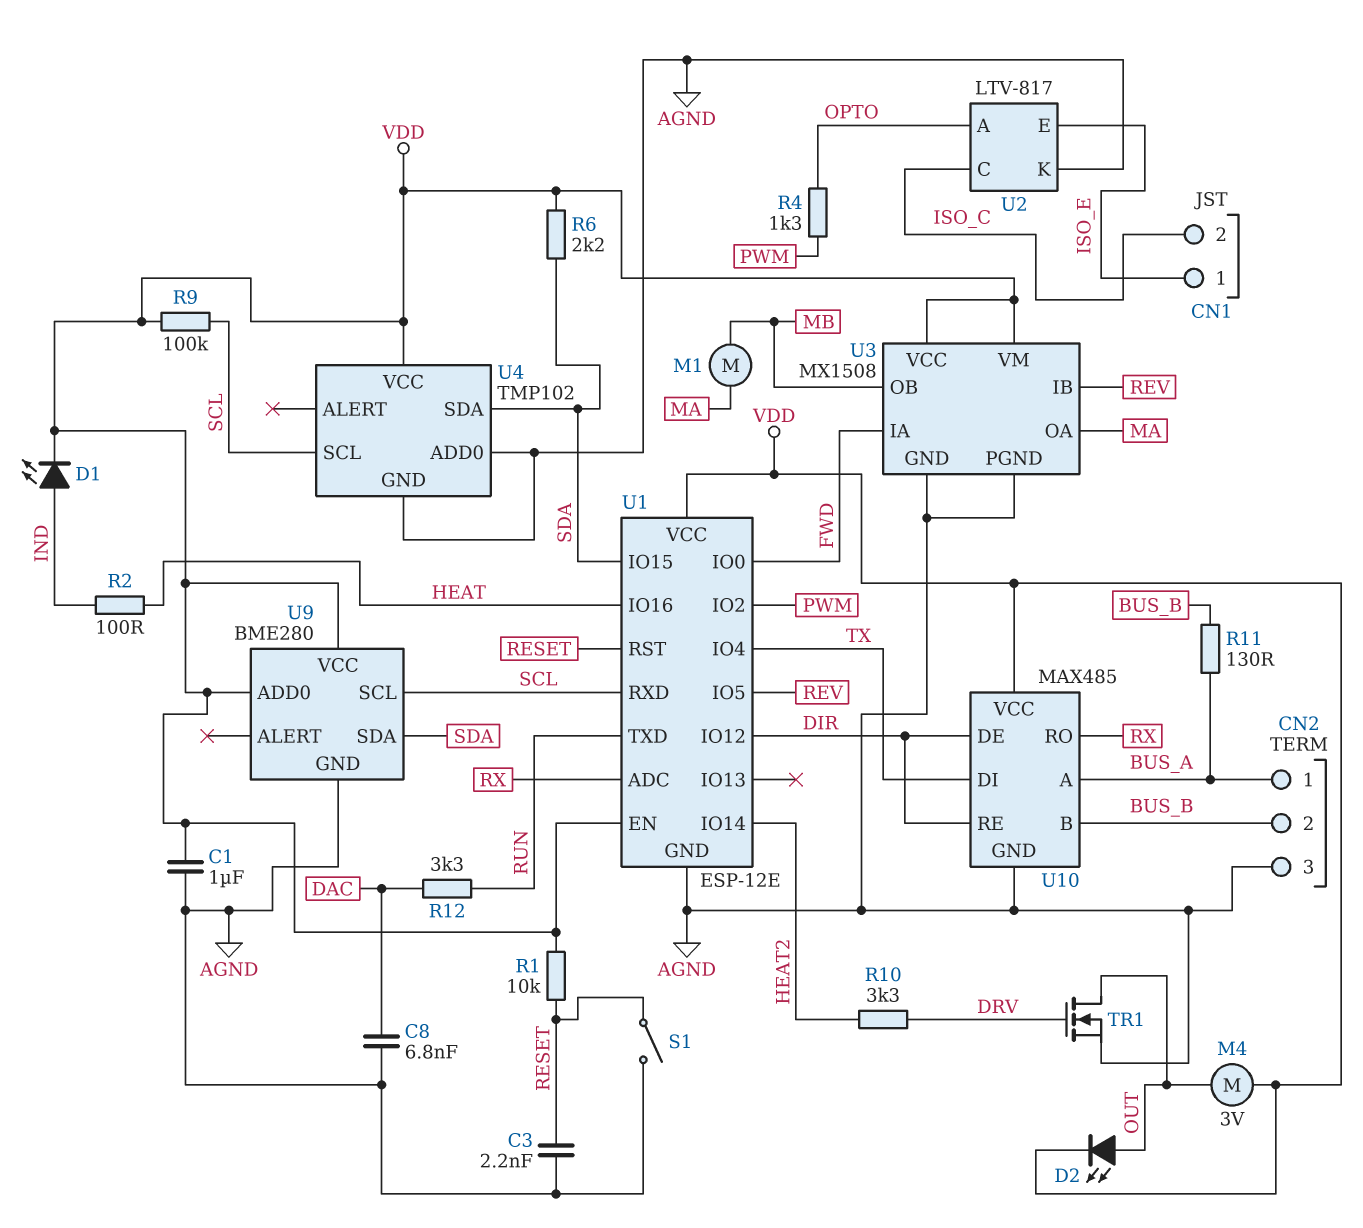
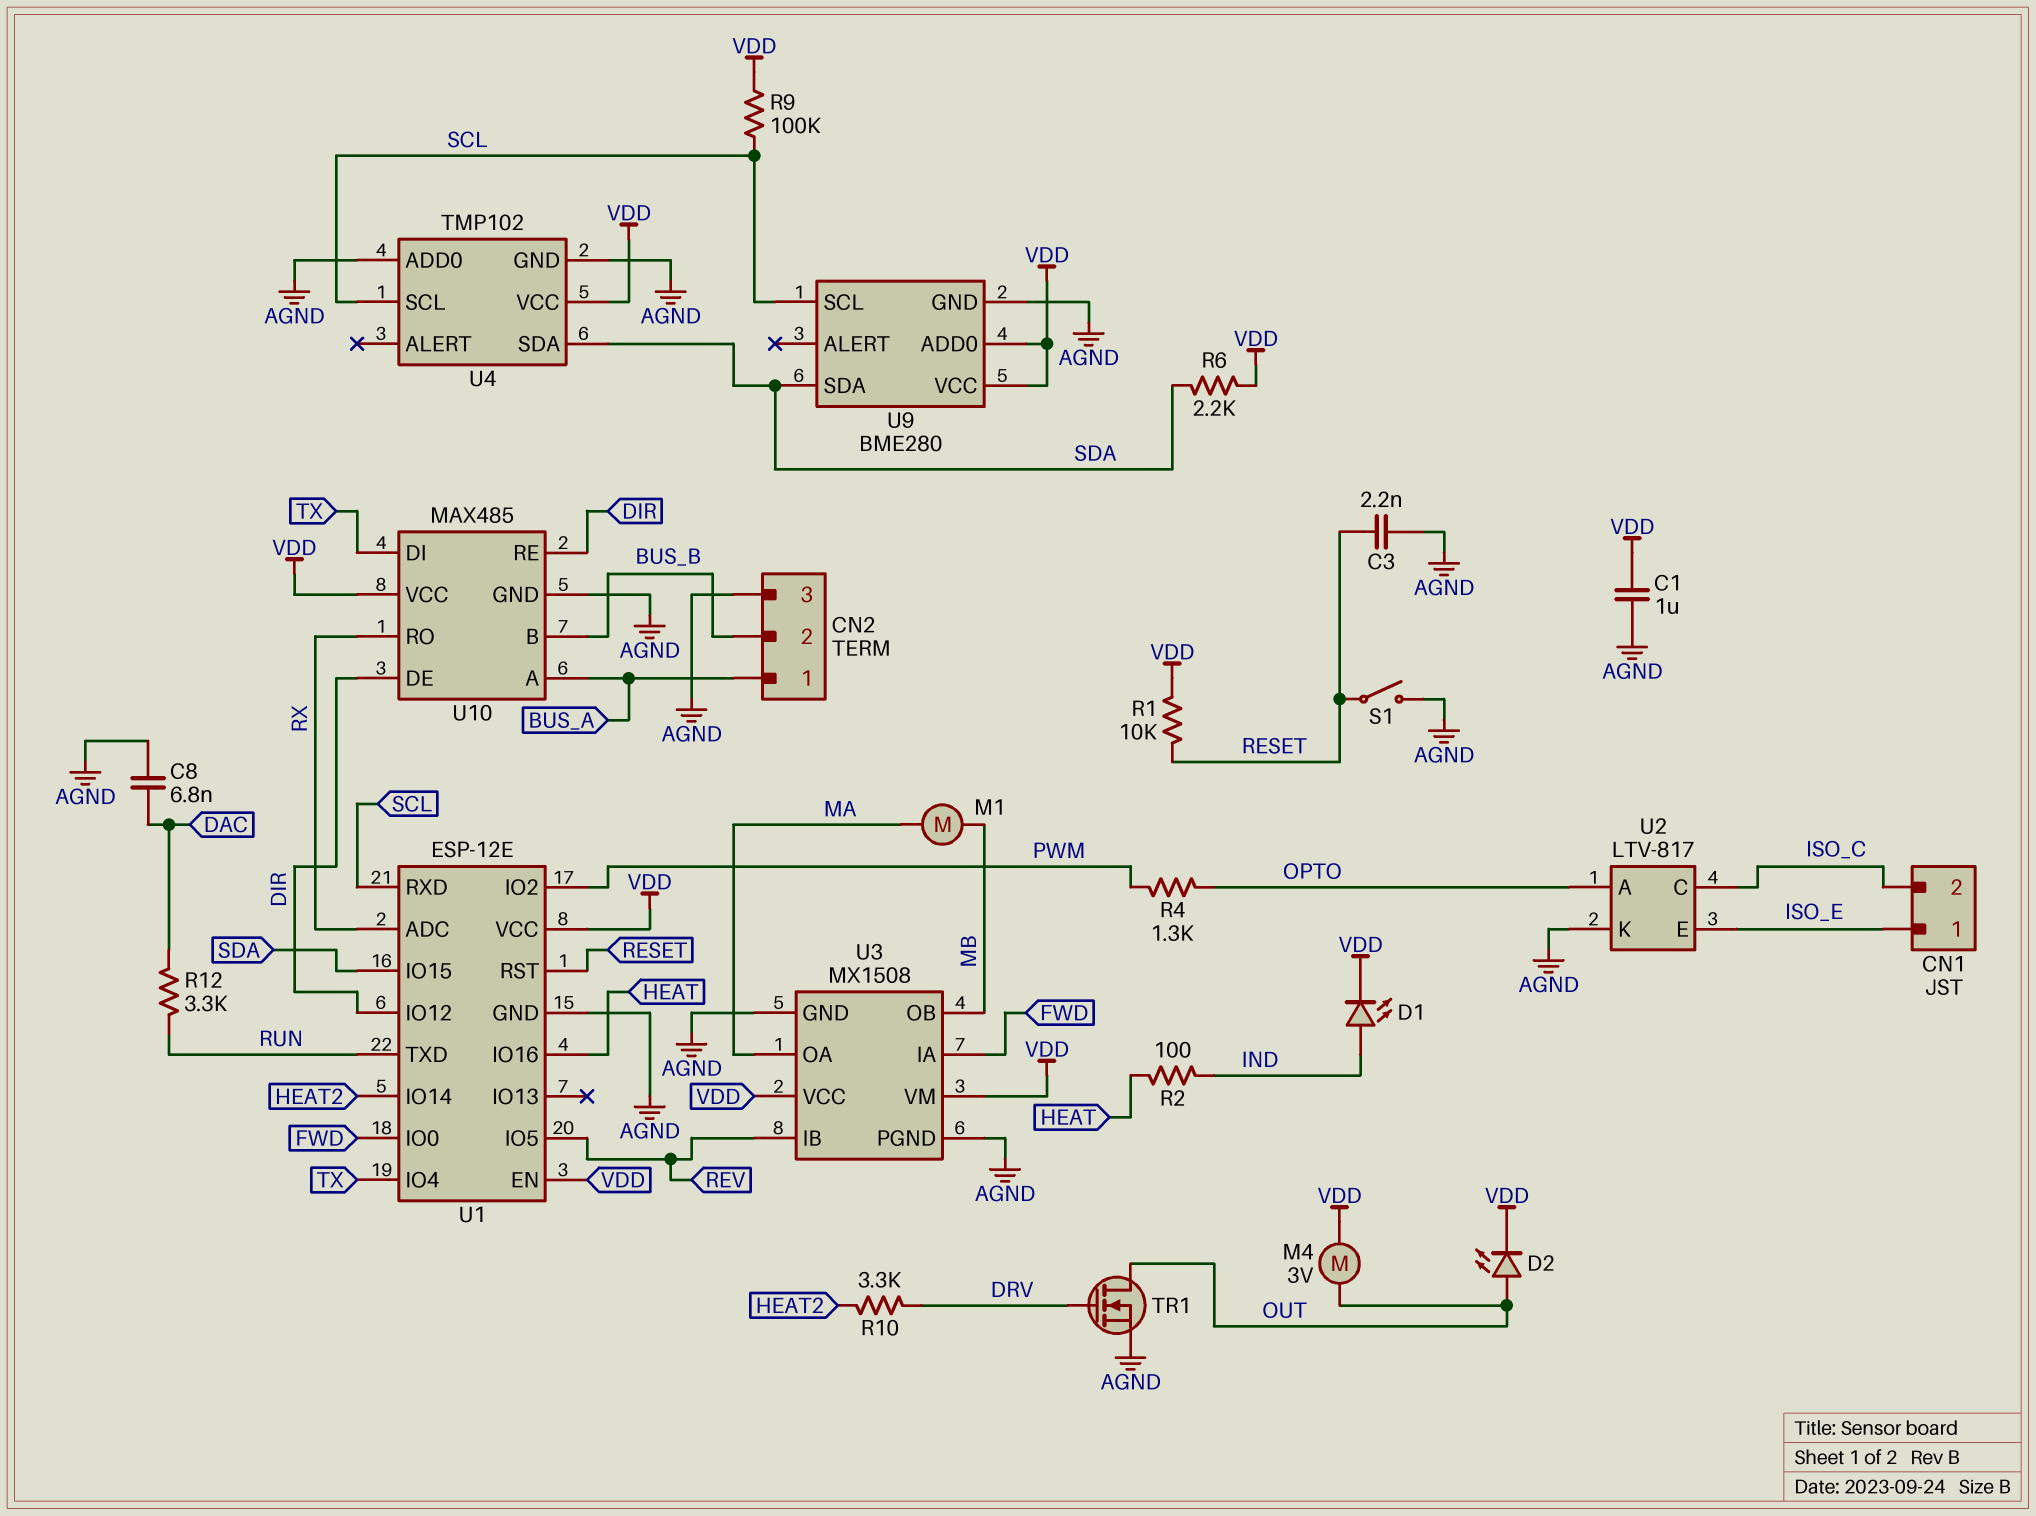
R11: 130 (BUS_A, BUS_B) -> none

